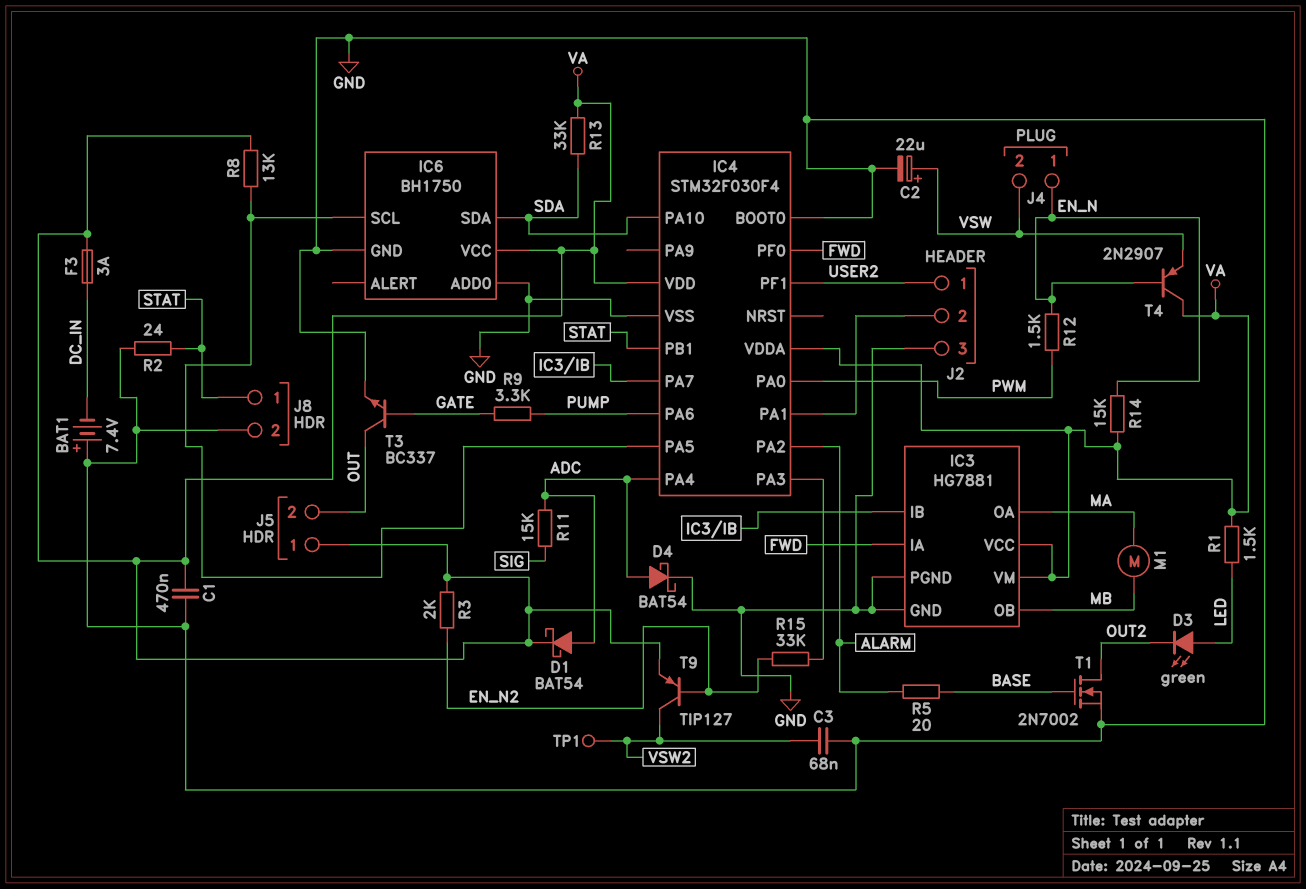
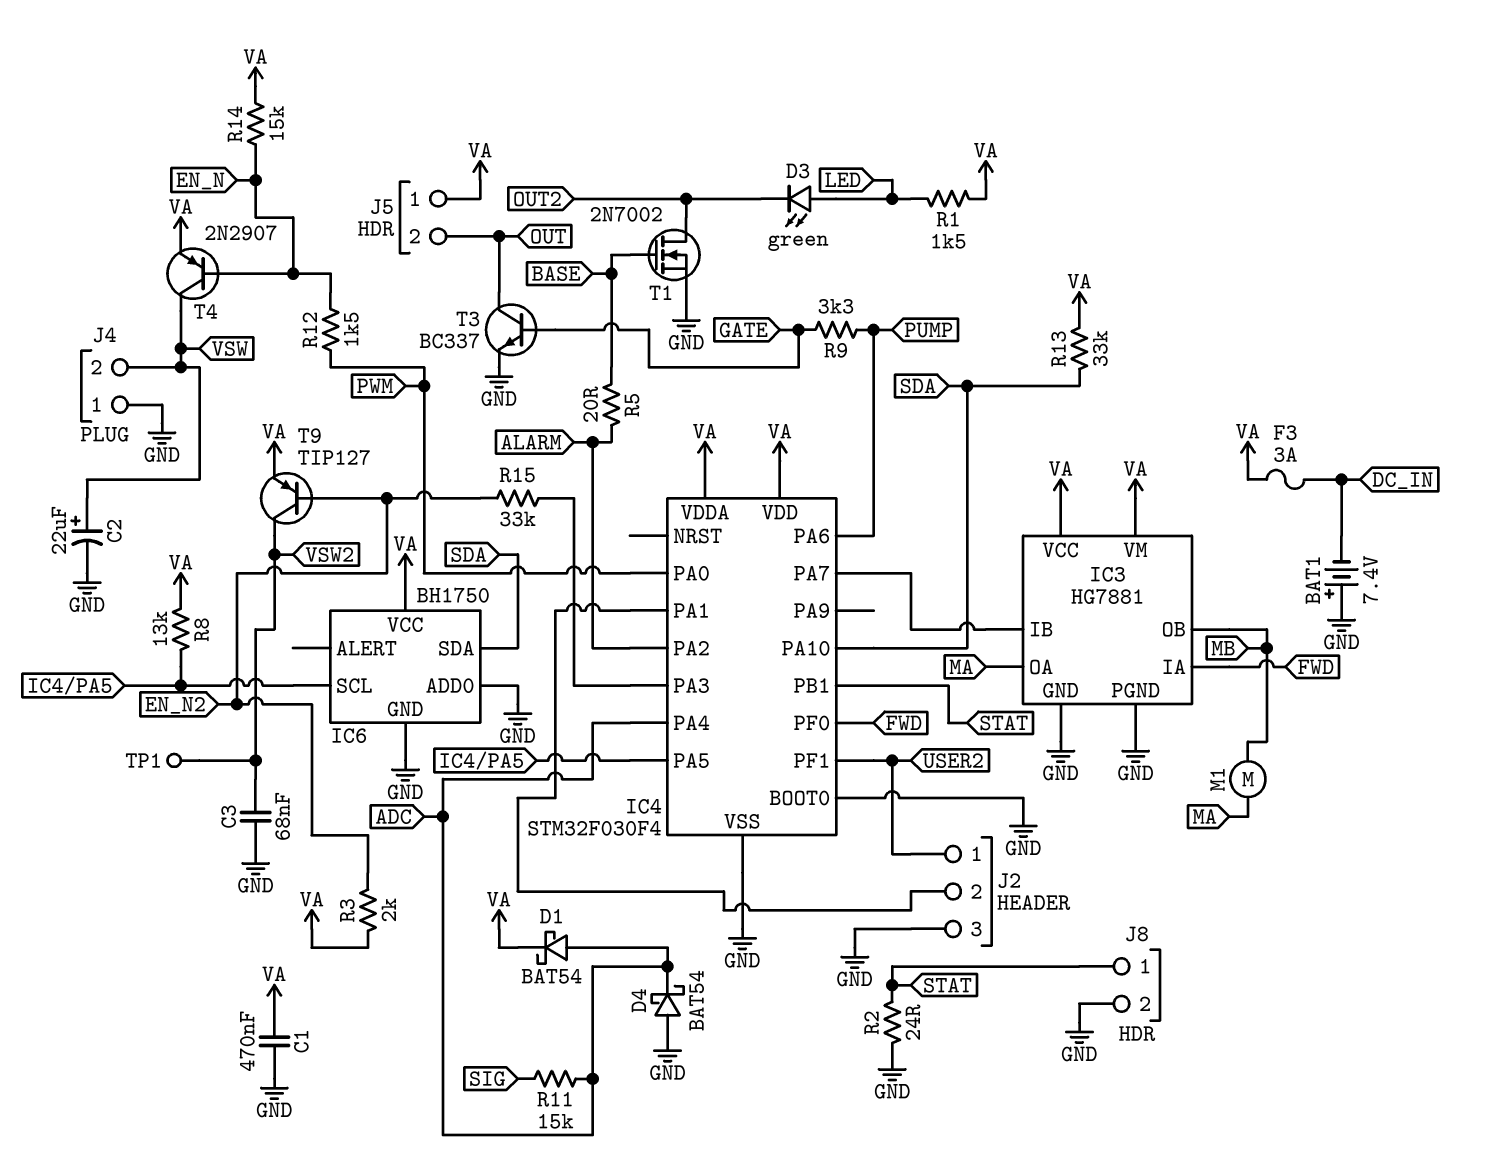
D4: schottky BAT54 (A ADC, K GND) -> schottky BAT54 (A GND, K ADC)
J4 pin 1: EN_N -> GND
T4: PNP 2N2907 (B EN_N, C VA, E VSW) -> PNP 2N2907 (B EN_N, C VSW, E VA)

